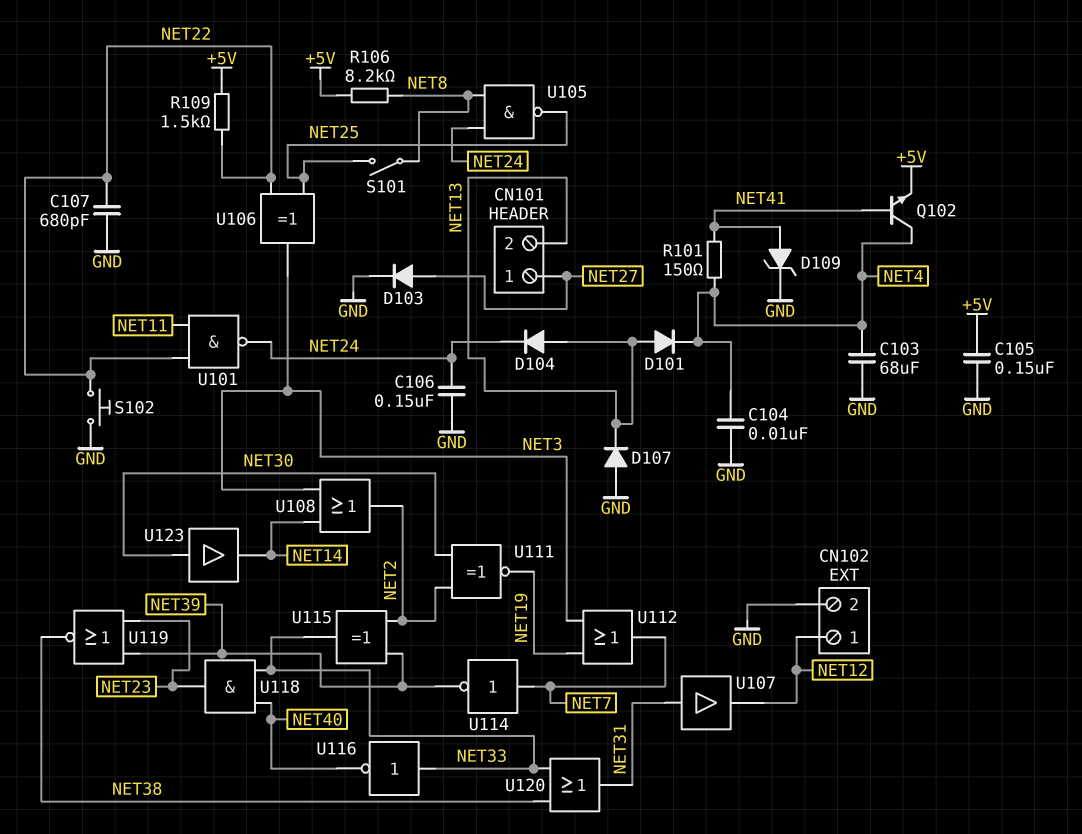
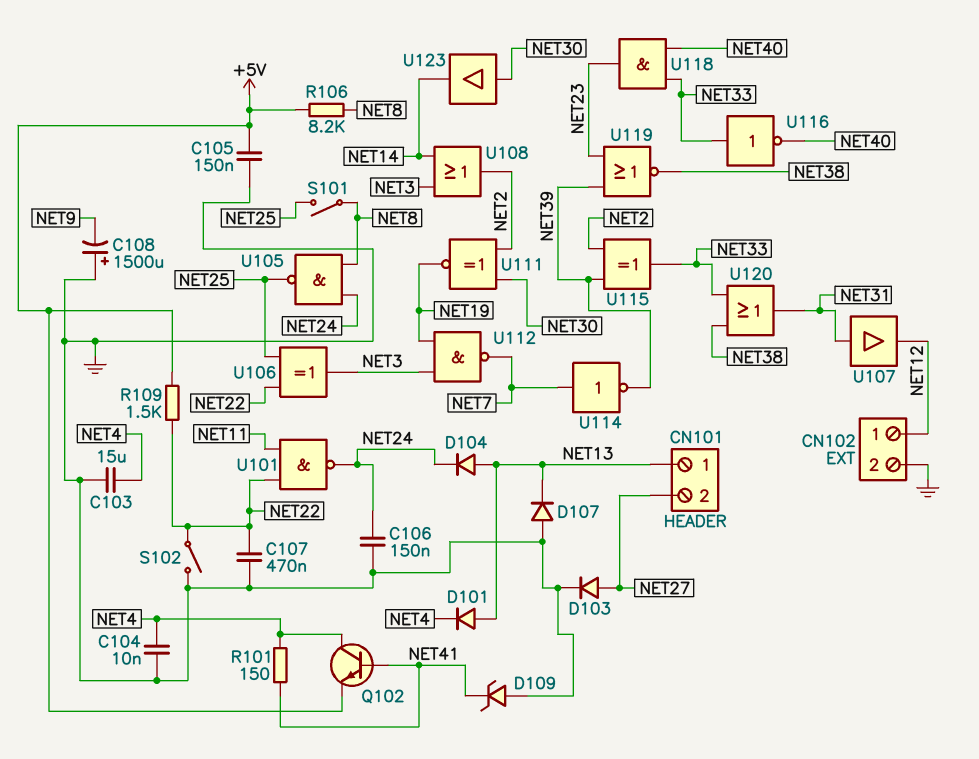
C103: 68uF (GND, NET4) -> 15uF (GND, NET4)
C107: 680pF (GND, NET22) -> 470nF (GND, NET22)
C108: none -> 1500uF (plus GND, minus NET9)
CN101 pin 1: NET27 -> NET13
CN101 pin 2: NET13 -> NET27
D109: zener (A NET41, K GND) -> zener (A GND, K NET41)
S102: button (GND, NET22) -> switch (GND, NET22)
U112: OR (in NET3, in NET19, out NET7) -> NAND (in NET3, in NET19, out NET7)

